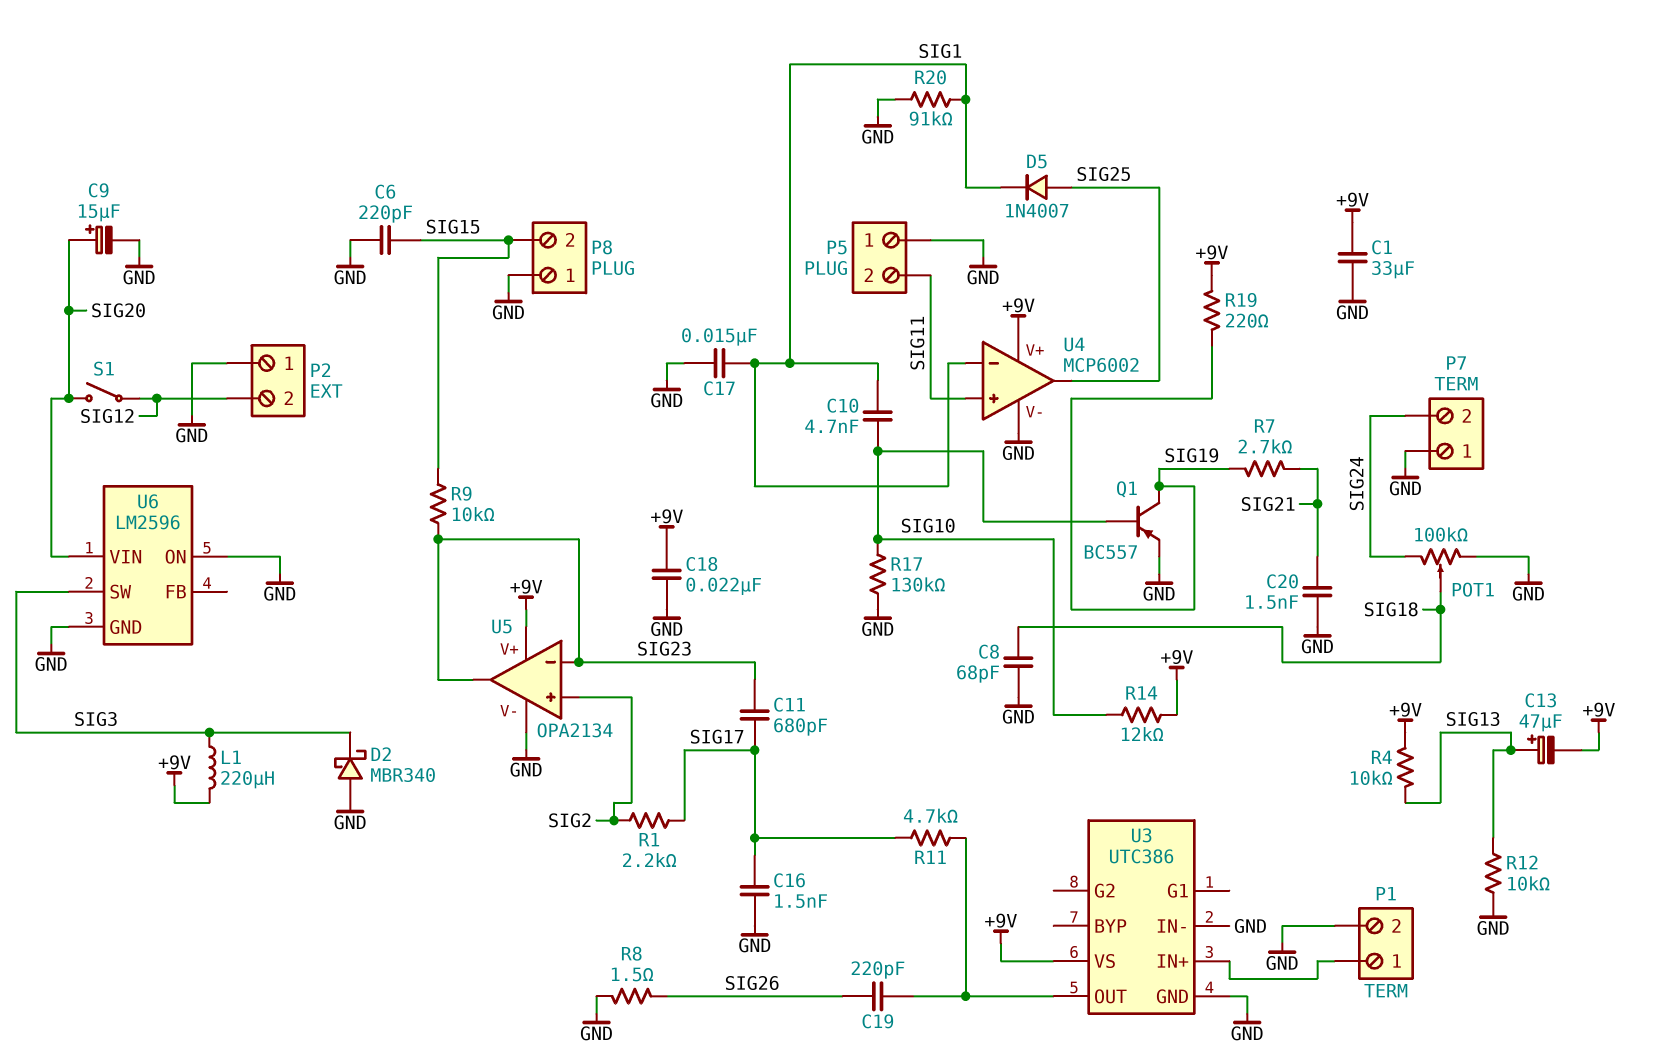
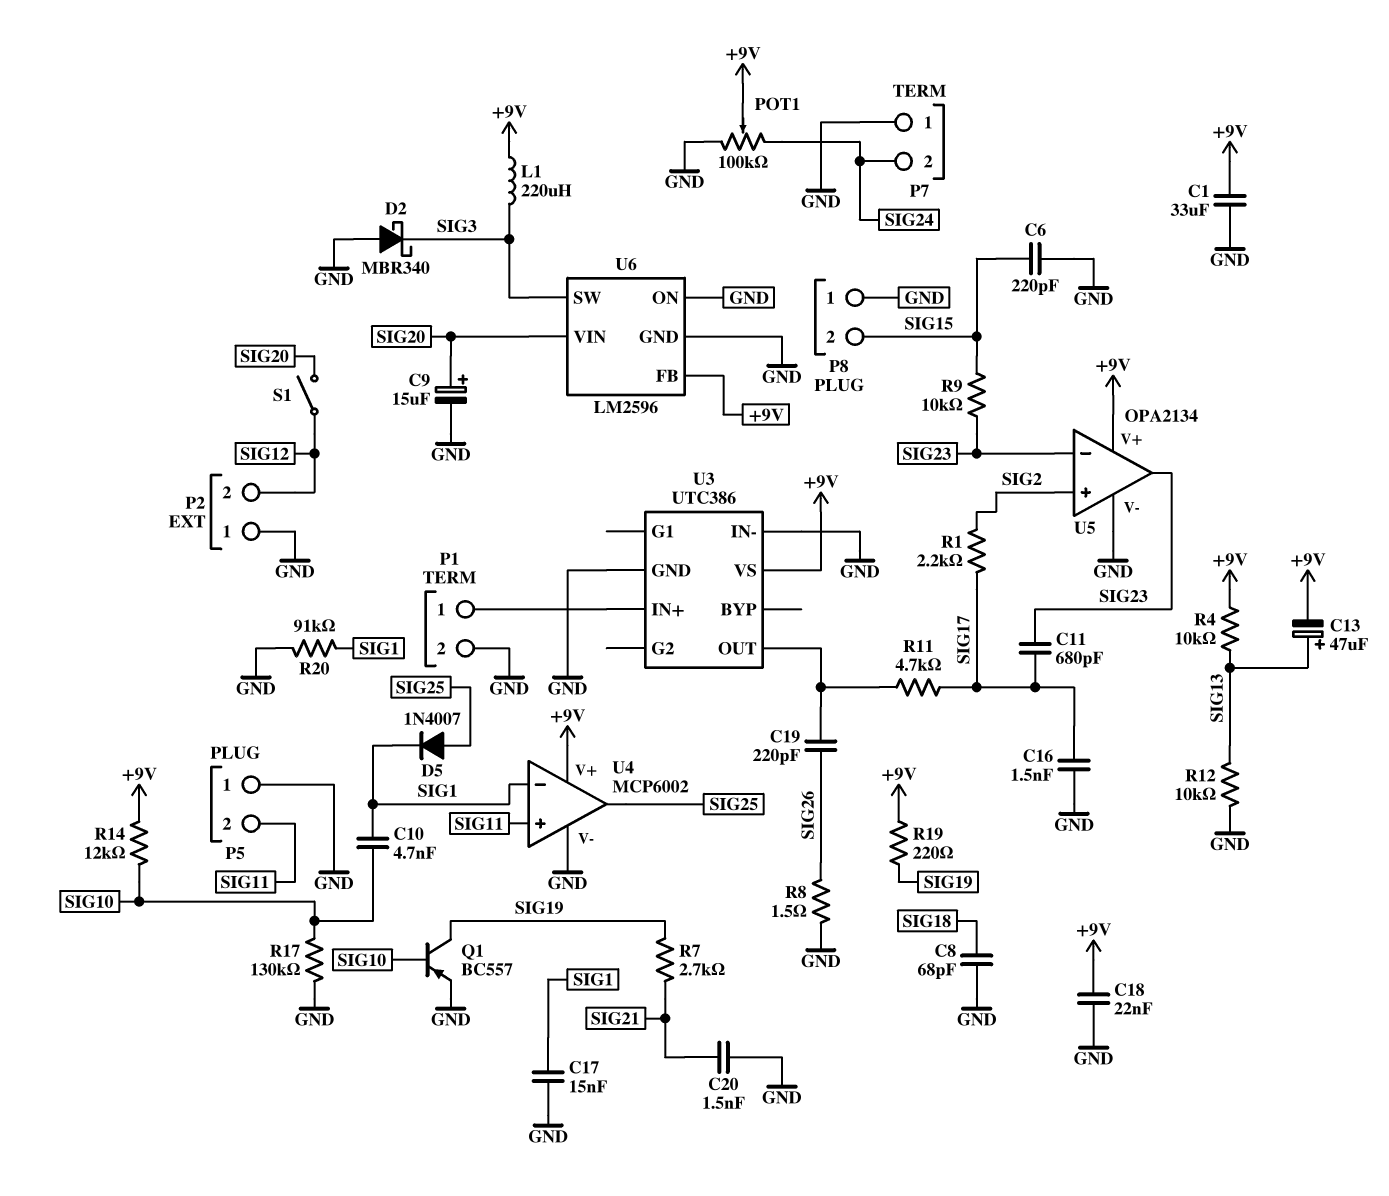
POT1: 100k (GND, SIG24, wiper SIG18) -> 100k (GND, SIG24, wiper +9V)
U6 pin FB: none -> +9V

